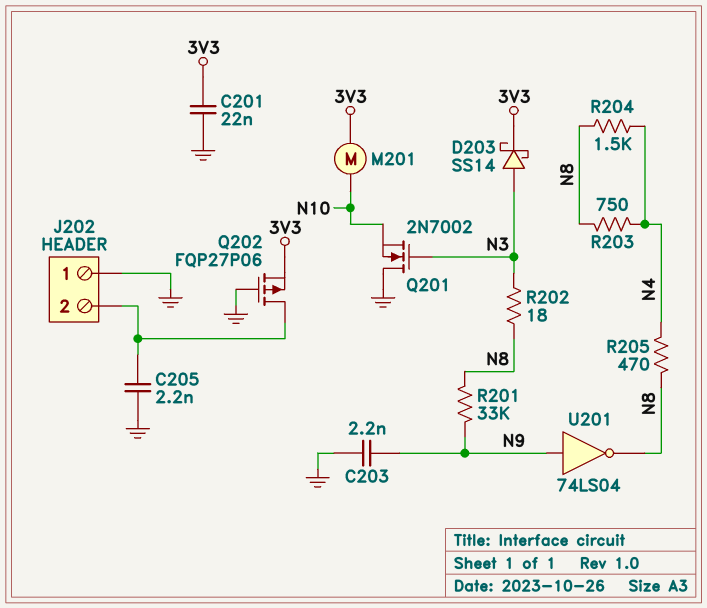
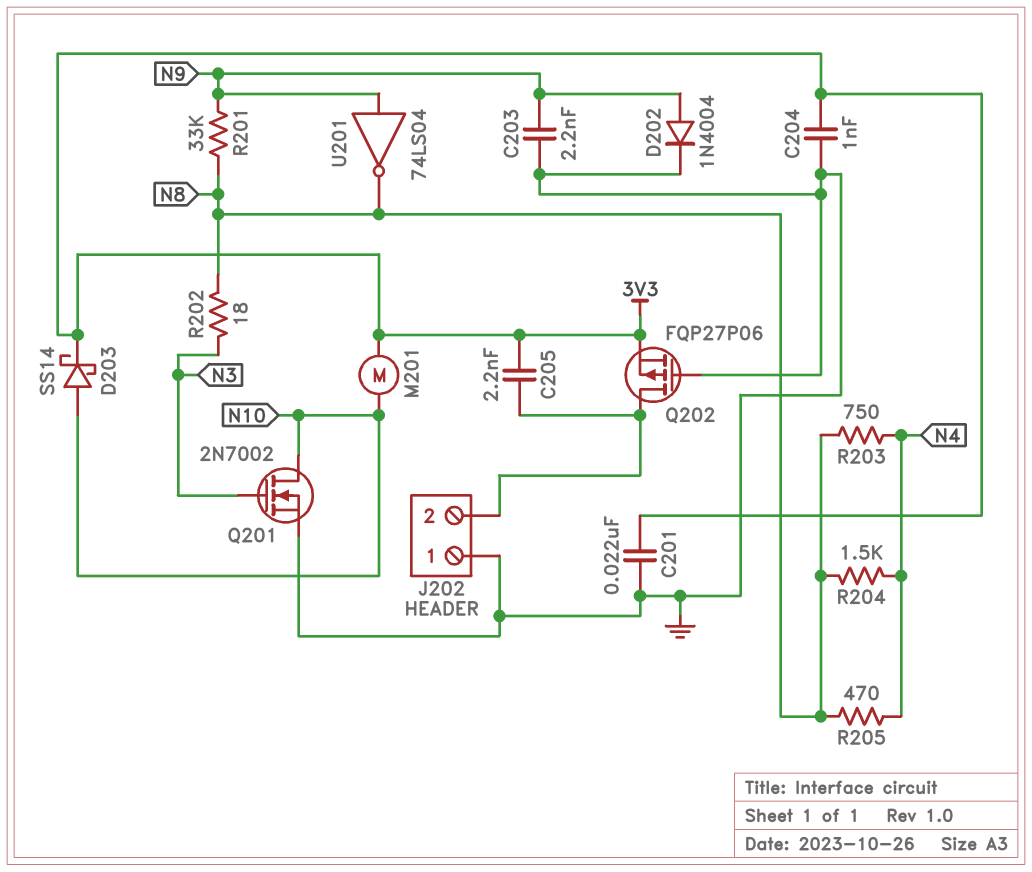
C204: none -> 1nF (3V3, GND)
C205: 2.2nF (GND, J202/2) -> 2.2nF (3V3, J202/2)
D202: none -> diode 1N4004 (A N9, K GND)
D203: schottky SS14 (A N3, K 3V3) -> schottky SS14 (A N10, K 3V3)
Q201: NMOS 2N7002 (G N3, D GND, S N10) -> NMOS 2N7002 (G N3, D N10, S GND)

